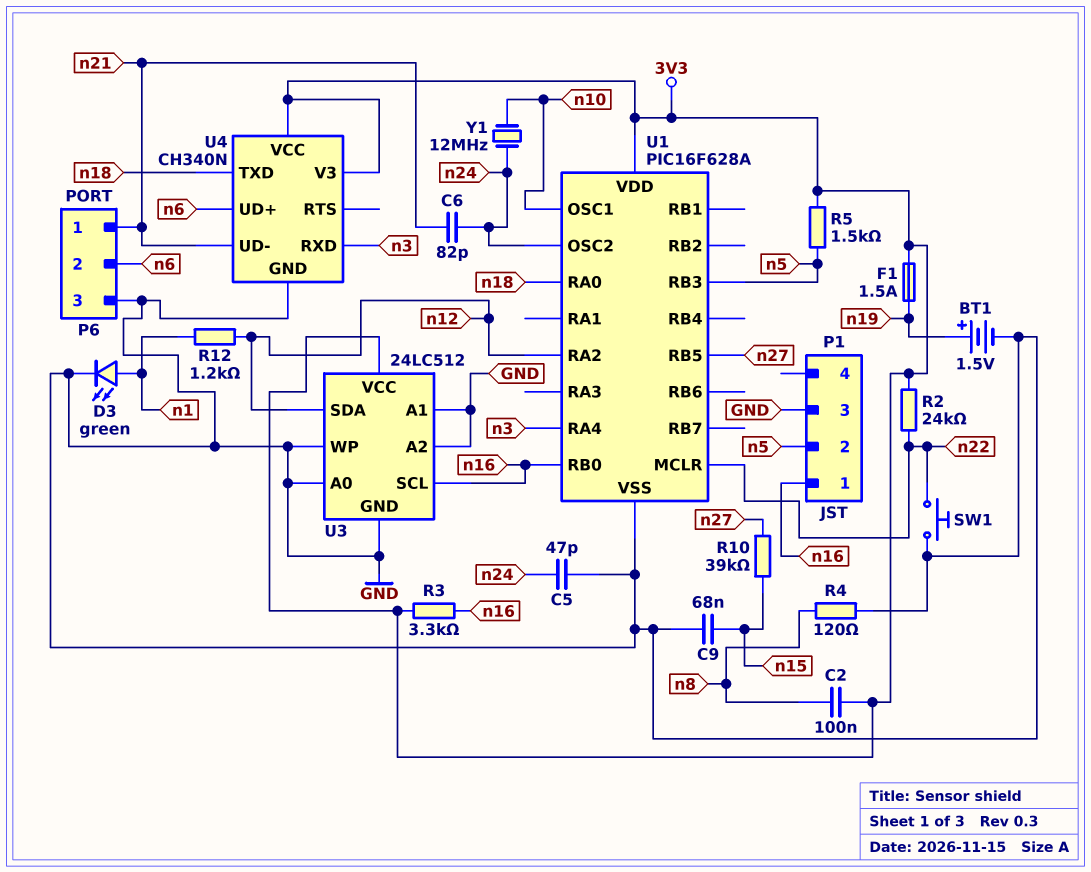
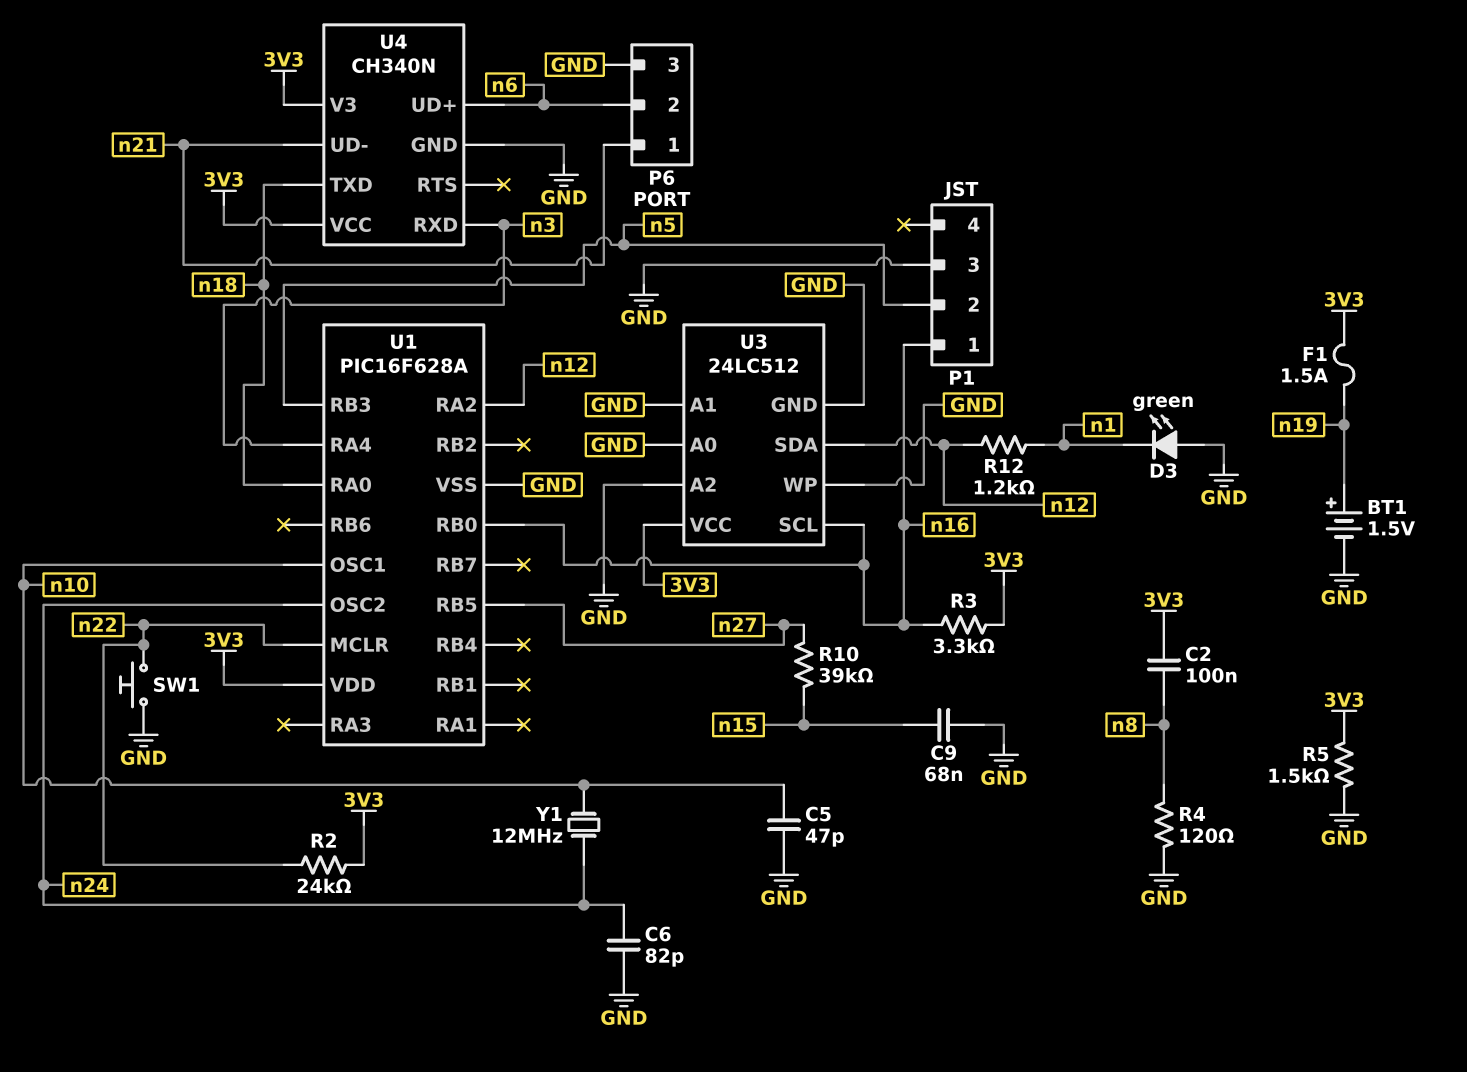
C5: 47pF (GND, n24) -> 47pF (GND, n10)
C6: 82pF (n21, n24) -> 82pF (GND, n24)
D3: LED green (A n1, K GND) -> LED green (A GND, K n1)
R5: 1.5k (3V3, n5) -> 1.5k (3V3, GND)

